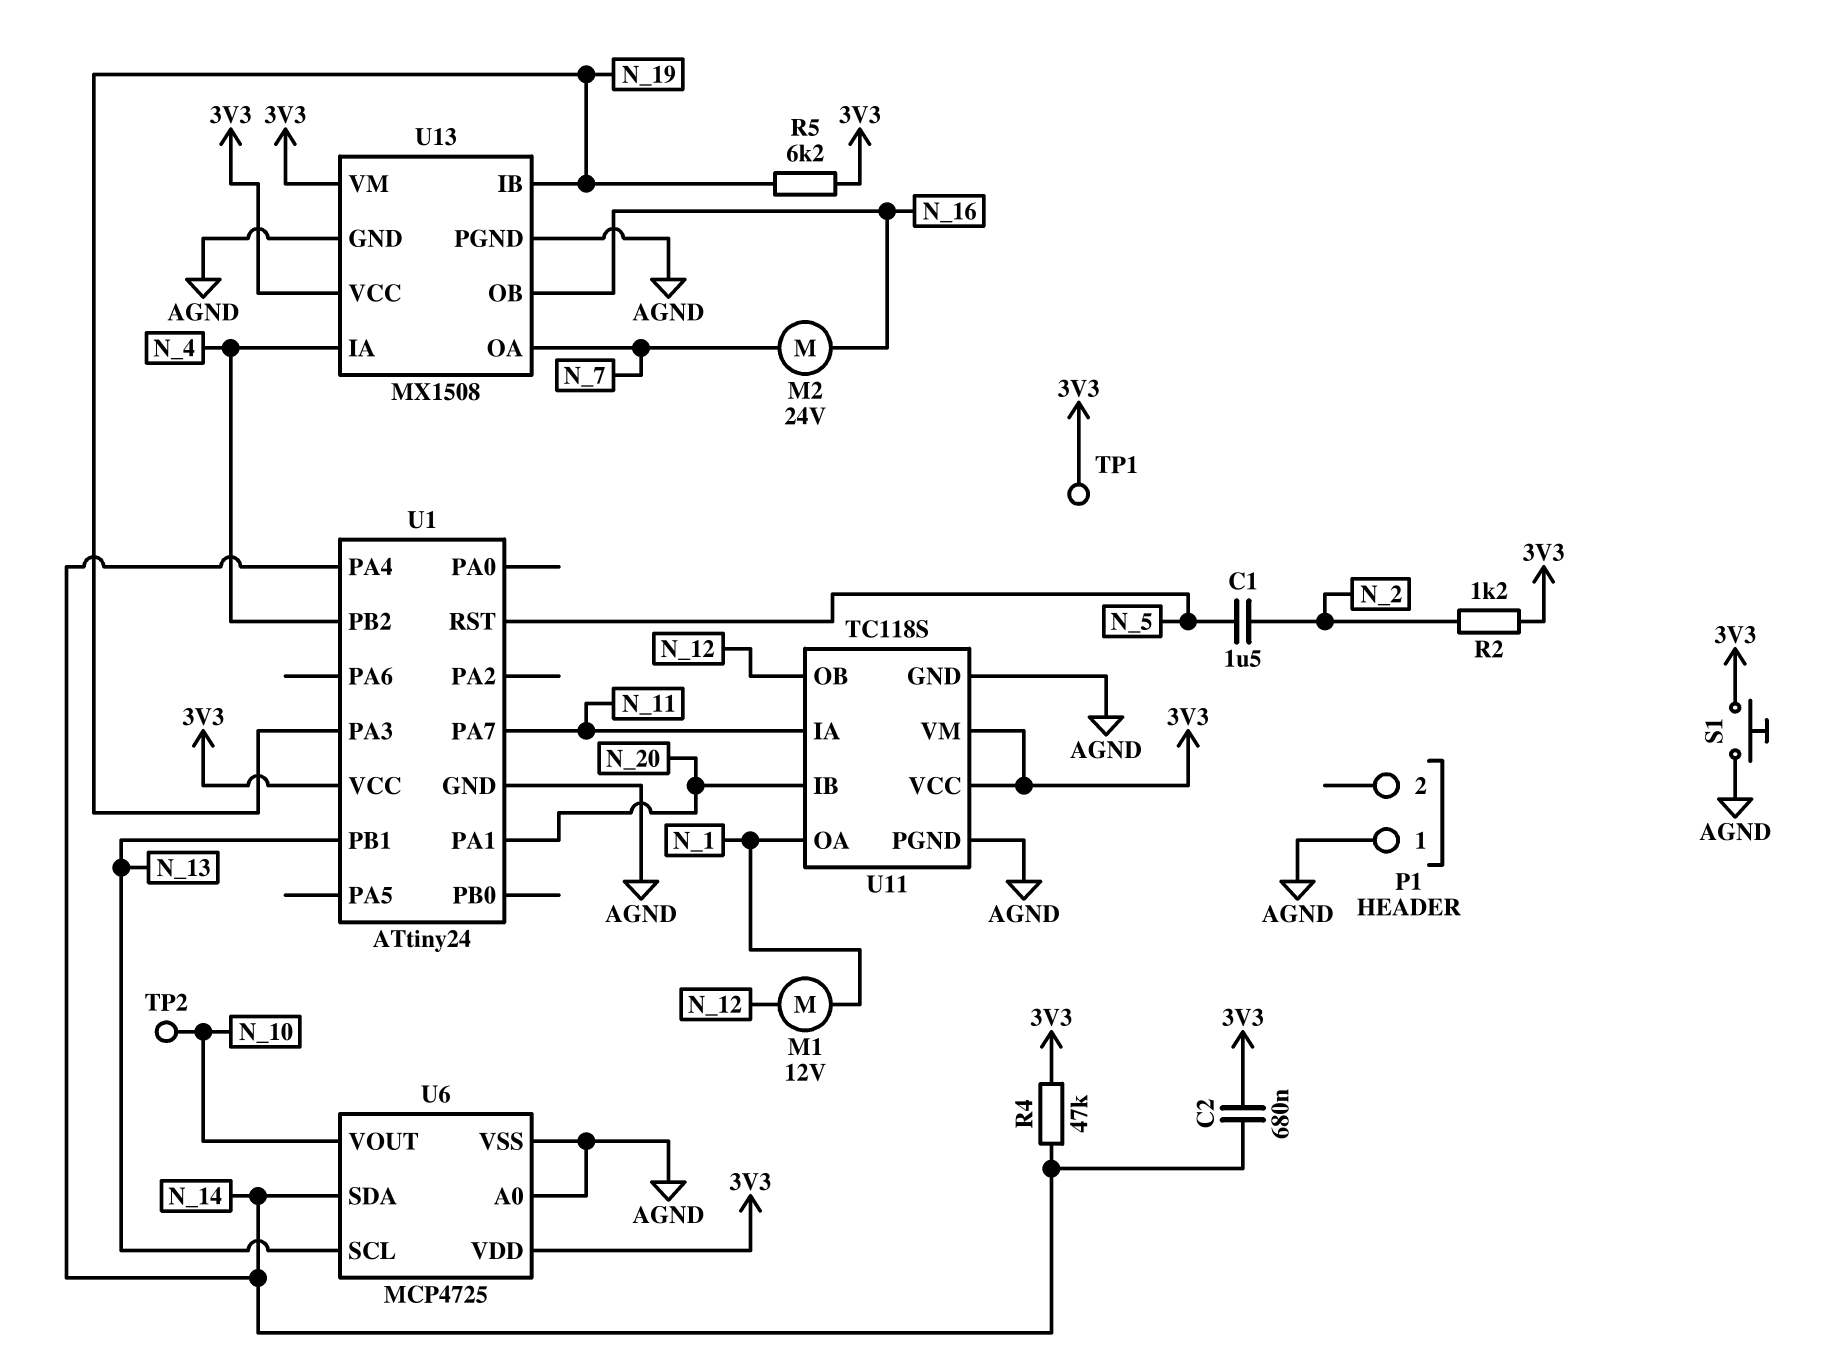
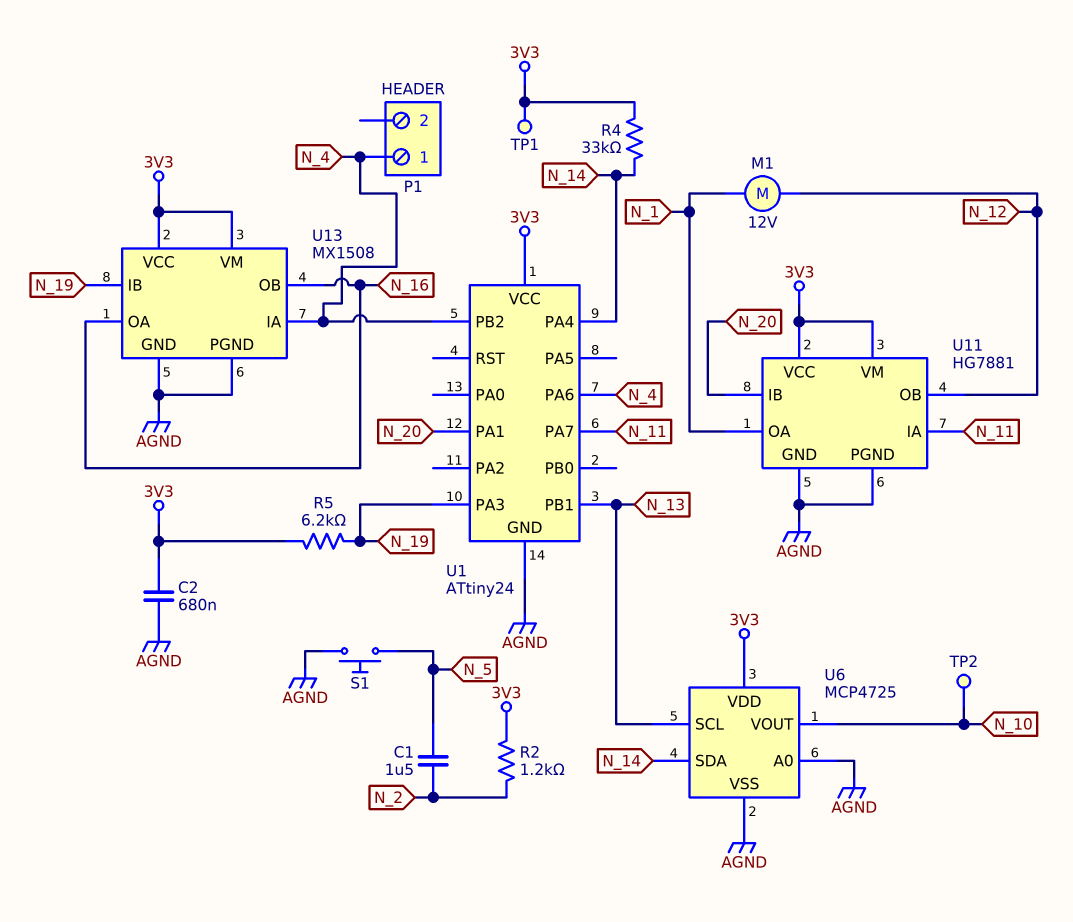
C2: 680nF (3V3, N_14) -> 680nF (3V3, AGND)
M2: motor 24V (N_7, N_16) -> none
P1 pin 1: AGND -> N_4
R4: 47k (3V3, N_14) -> 33k (3V3, N_14)
S1: button (3V3, AGND) -> button (AGND, N_5)
U1 pin PA6: none -> N_4
U1 pin RST: N_5 -> none
U11: TC118S -> HG7881
U13 pin OA: N_7 -> N_16

